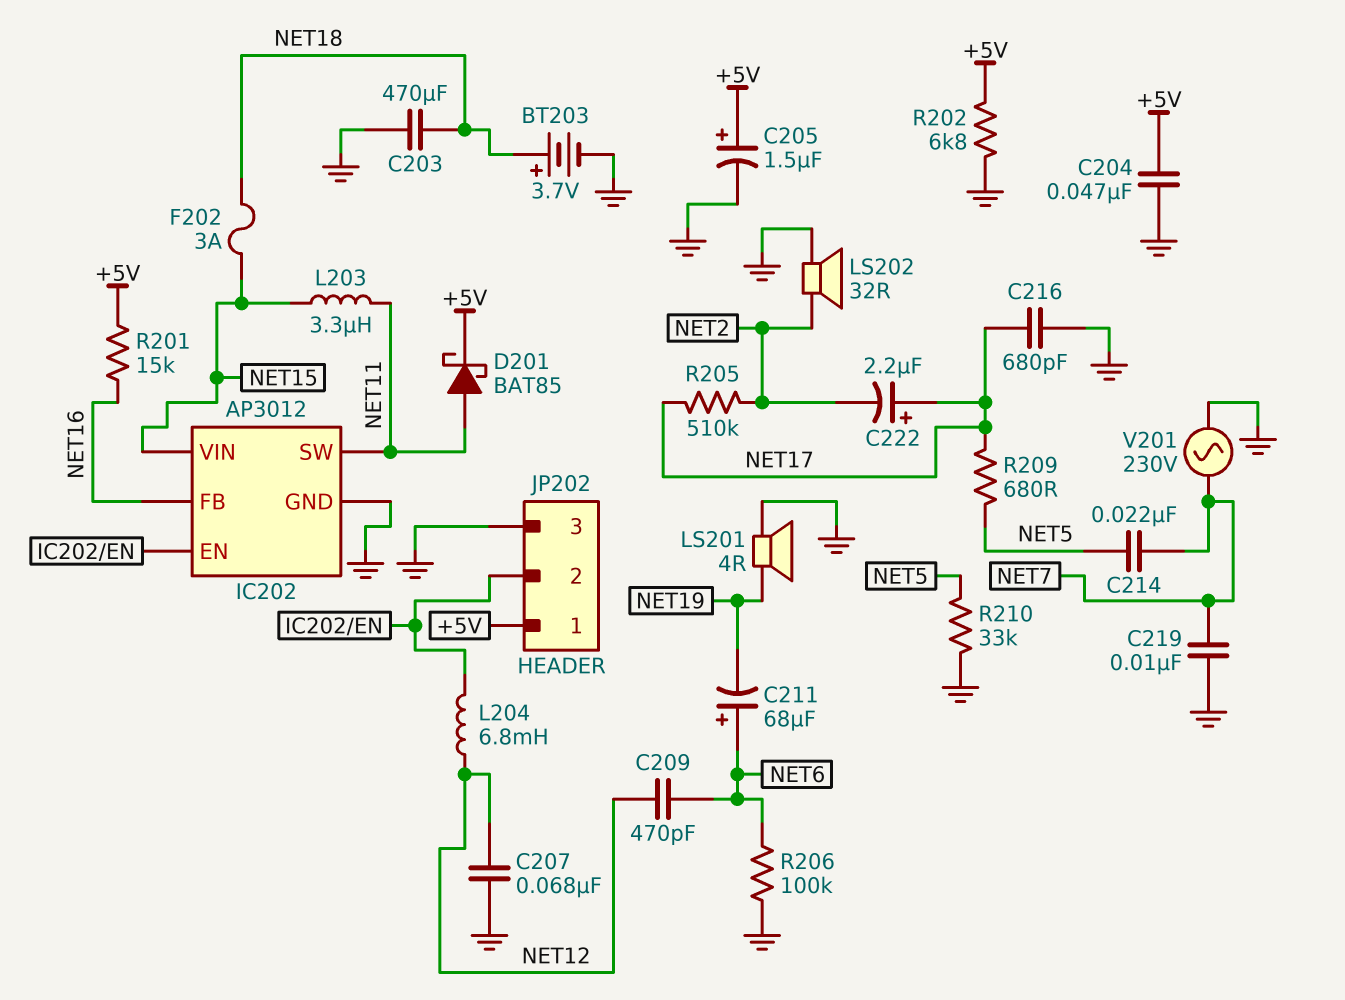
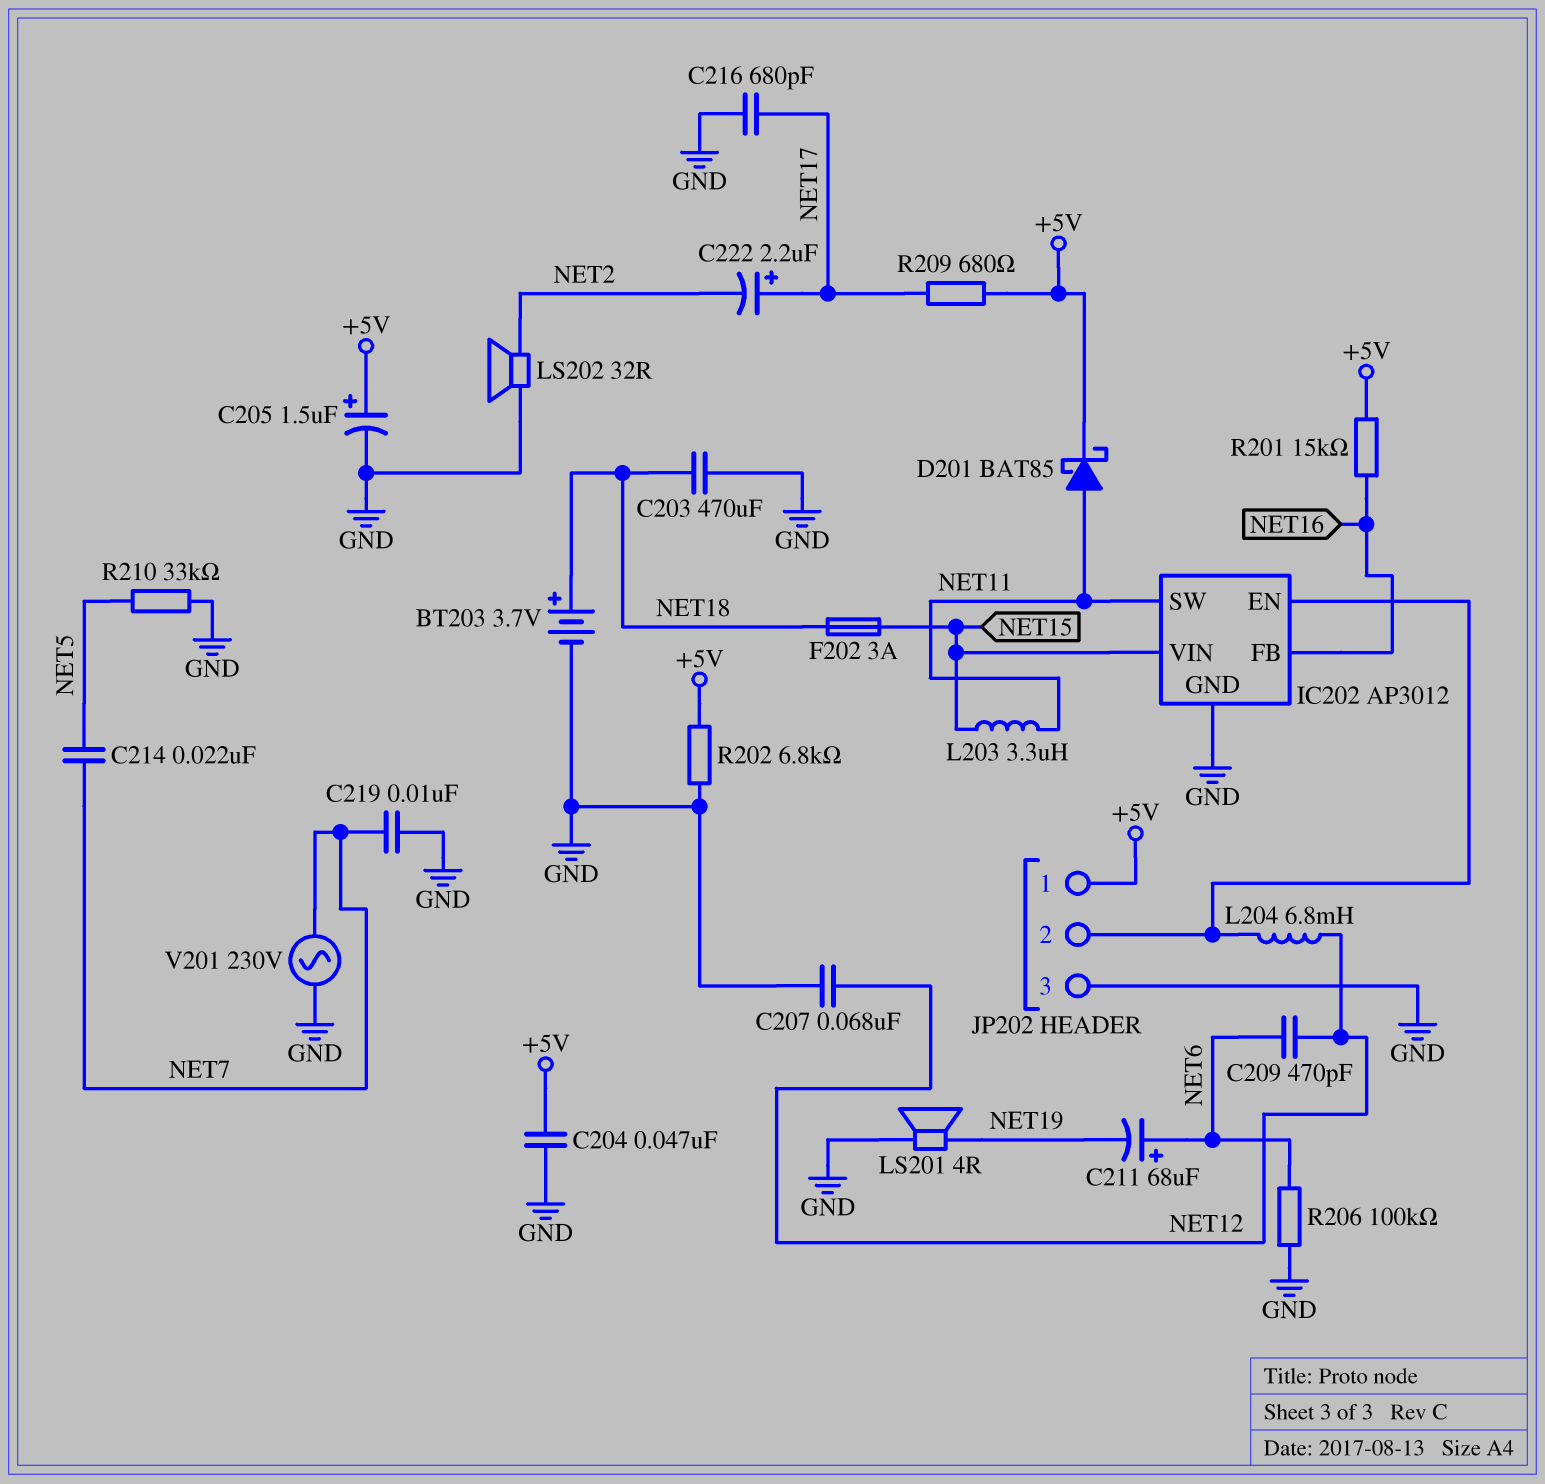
R205: 510k (NET2, NET17) -> none
R209: 680 (NET5, NET17) -> 680 (+5V, NET17)

